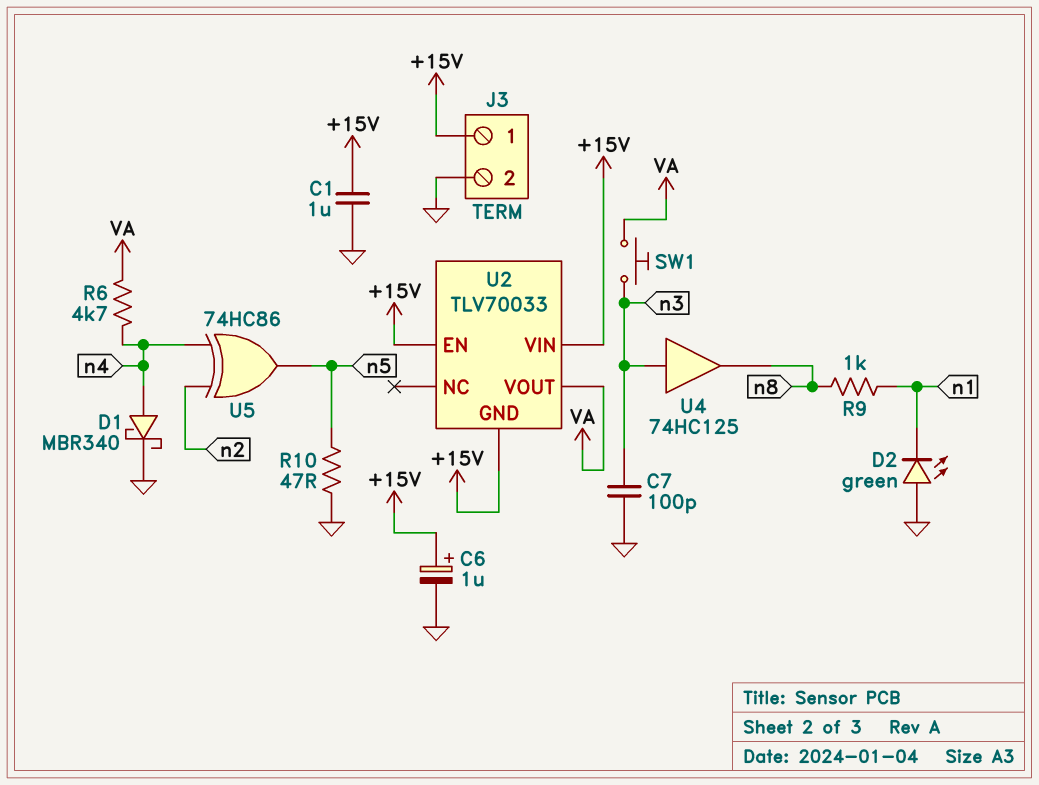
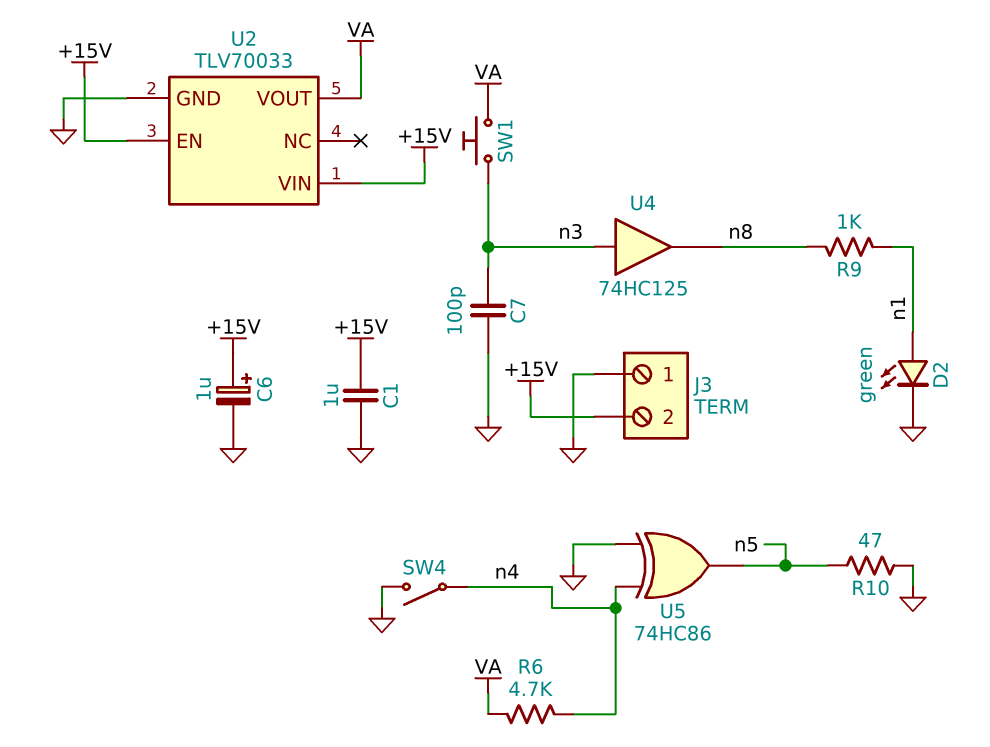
D1: schottky MBR340 (A n4, K GND) -> none
D2: LED green (A GND, K n1) -> LED green (A n1, K GND)
J3 pin 1: +15V -> GND
J3 pin 2: GND -> +15V
SW4: none -> switch (GND, n4)
U2 pin GND: +15V -> GND
U5: XOR 74HC86 (in n2, in n4, out n5) -> XOR 74HC86 (in GND, in n4, out n5)

